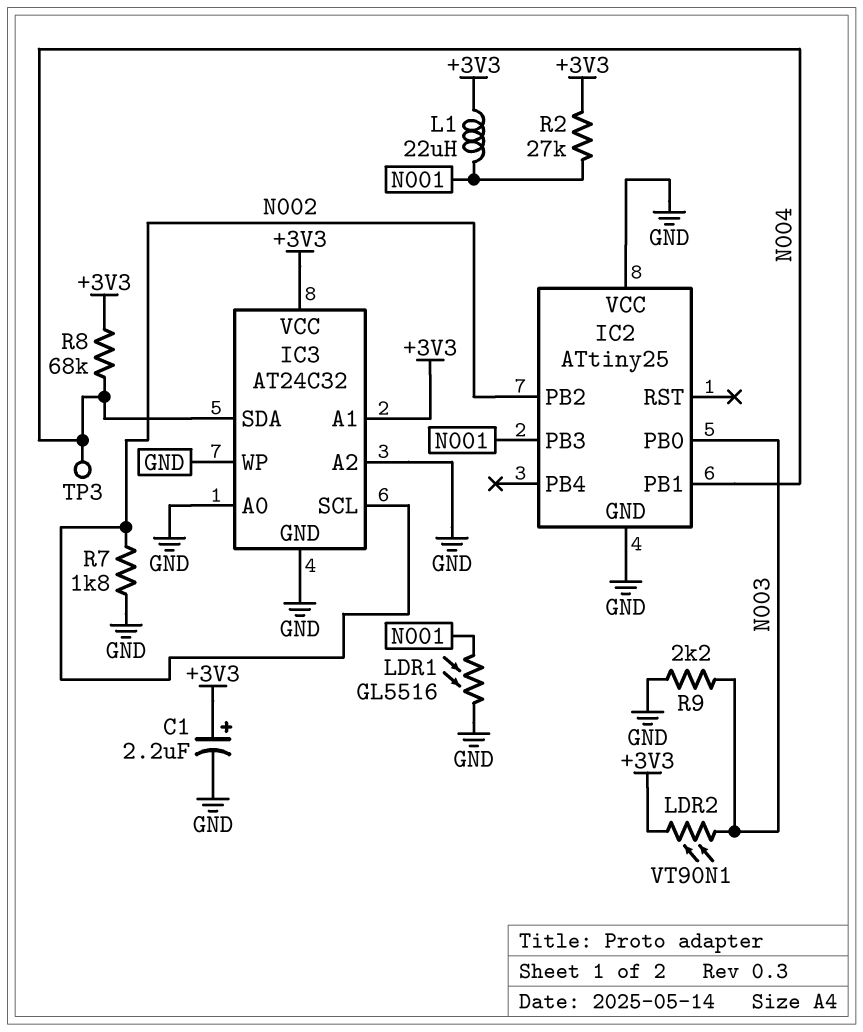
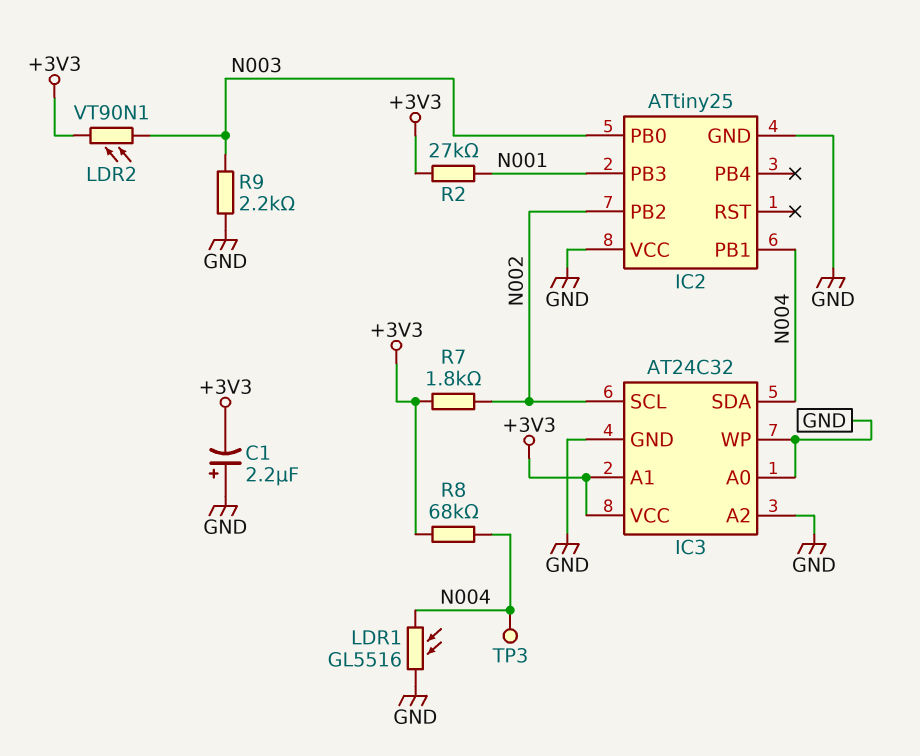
C1: 2.2uF (plus +3V3, minus GND) -> 2.2uF (plus GND, minus +3V3)
L1: 22uH (+3V3, N001) -> none
LDR1: GL5516 (GND, N001) -> GL5516 (GND, N004)
R7: 1.8k (GND, N002) -> 1.8k (+3V3, N002)

